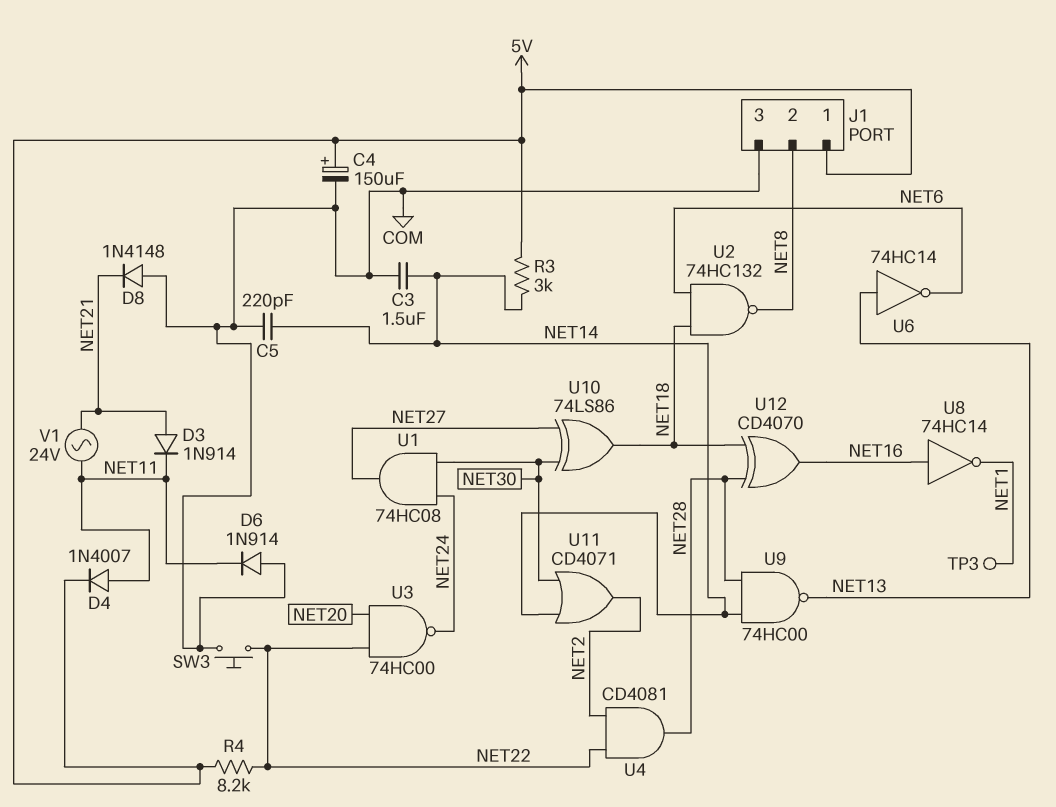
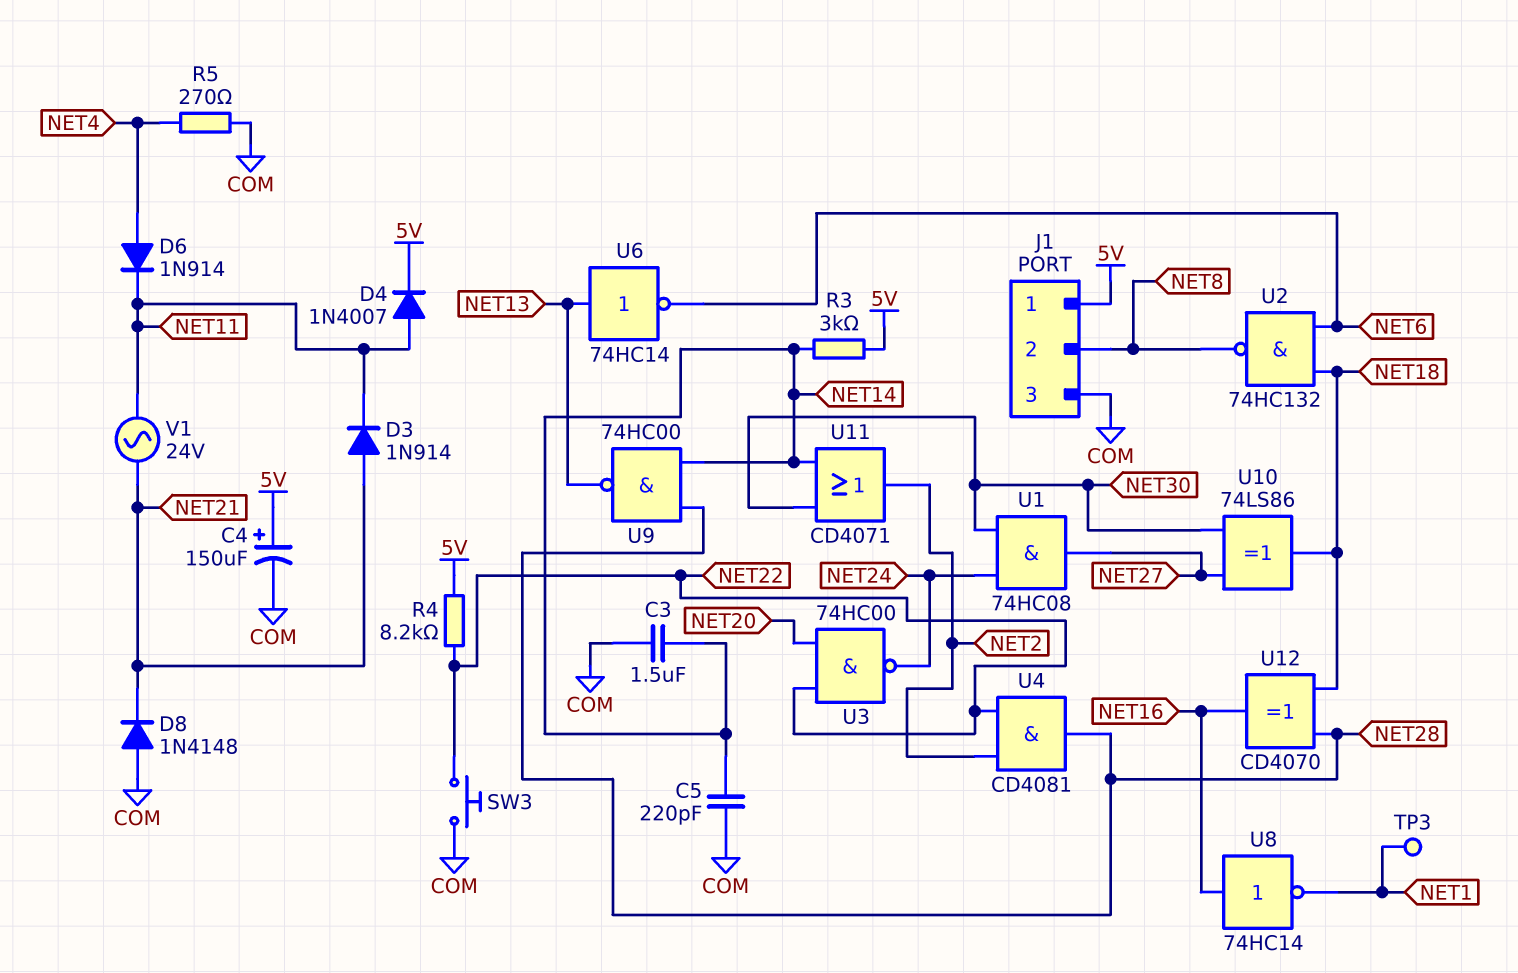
D6: diode 1N914 (A COM, K NET11) -> diode 1N914 (A NET4, K NET11)
R5: none -> 270 (COM, NET4)

